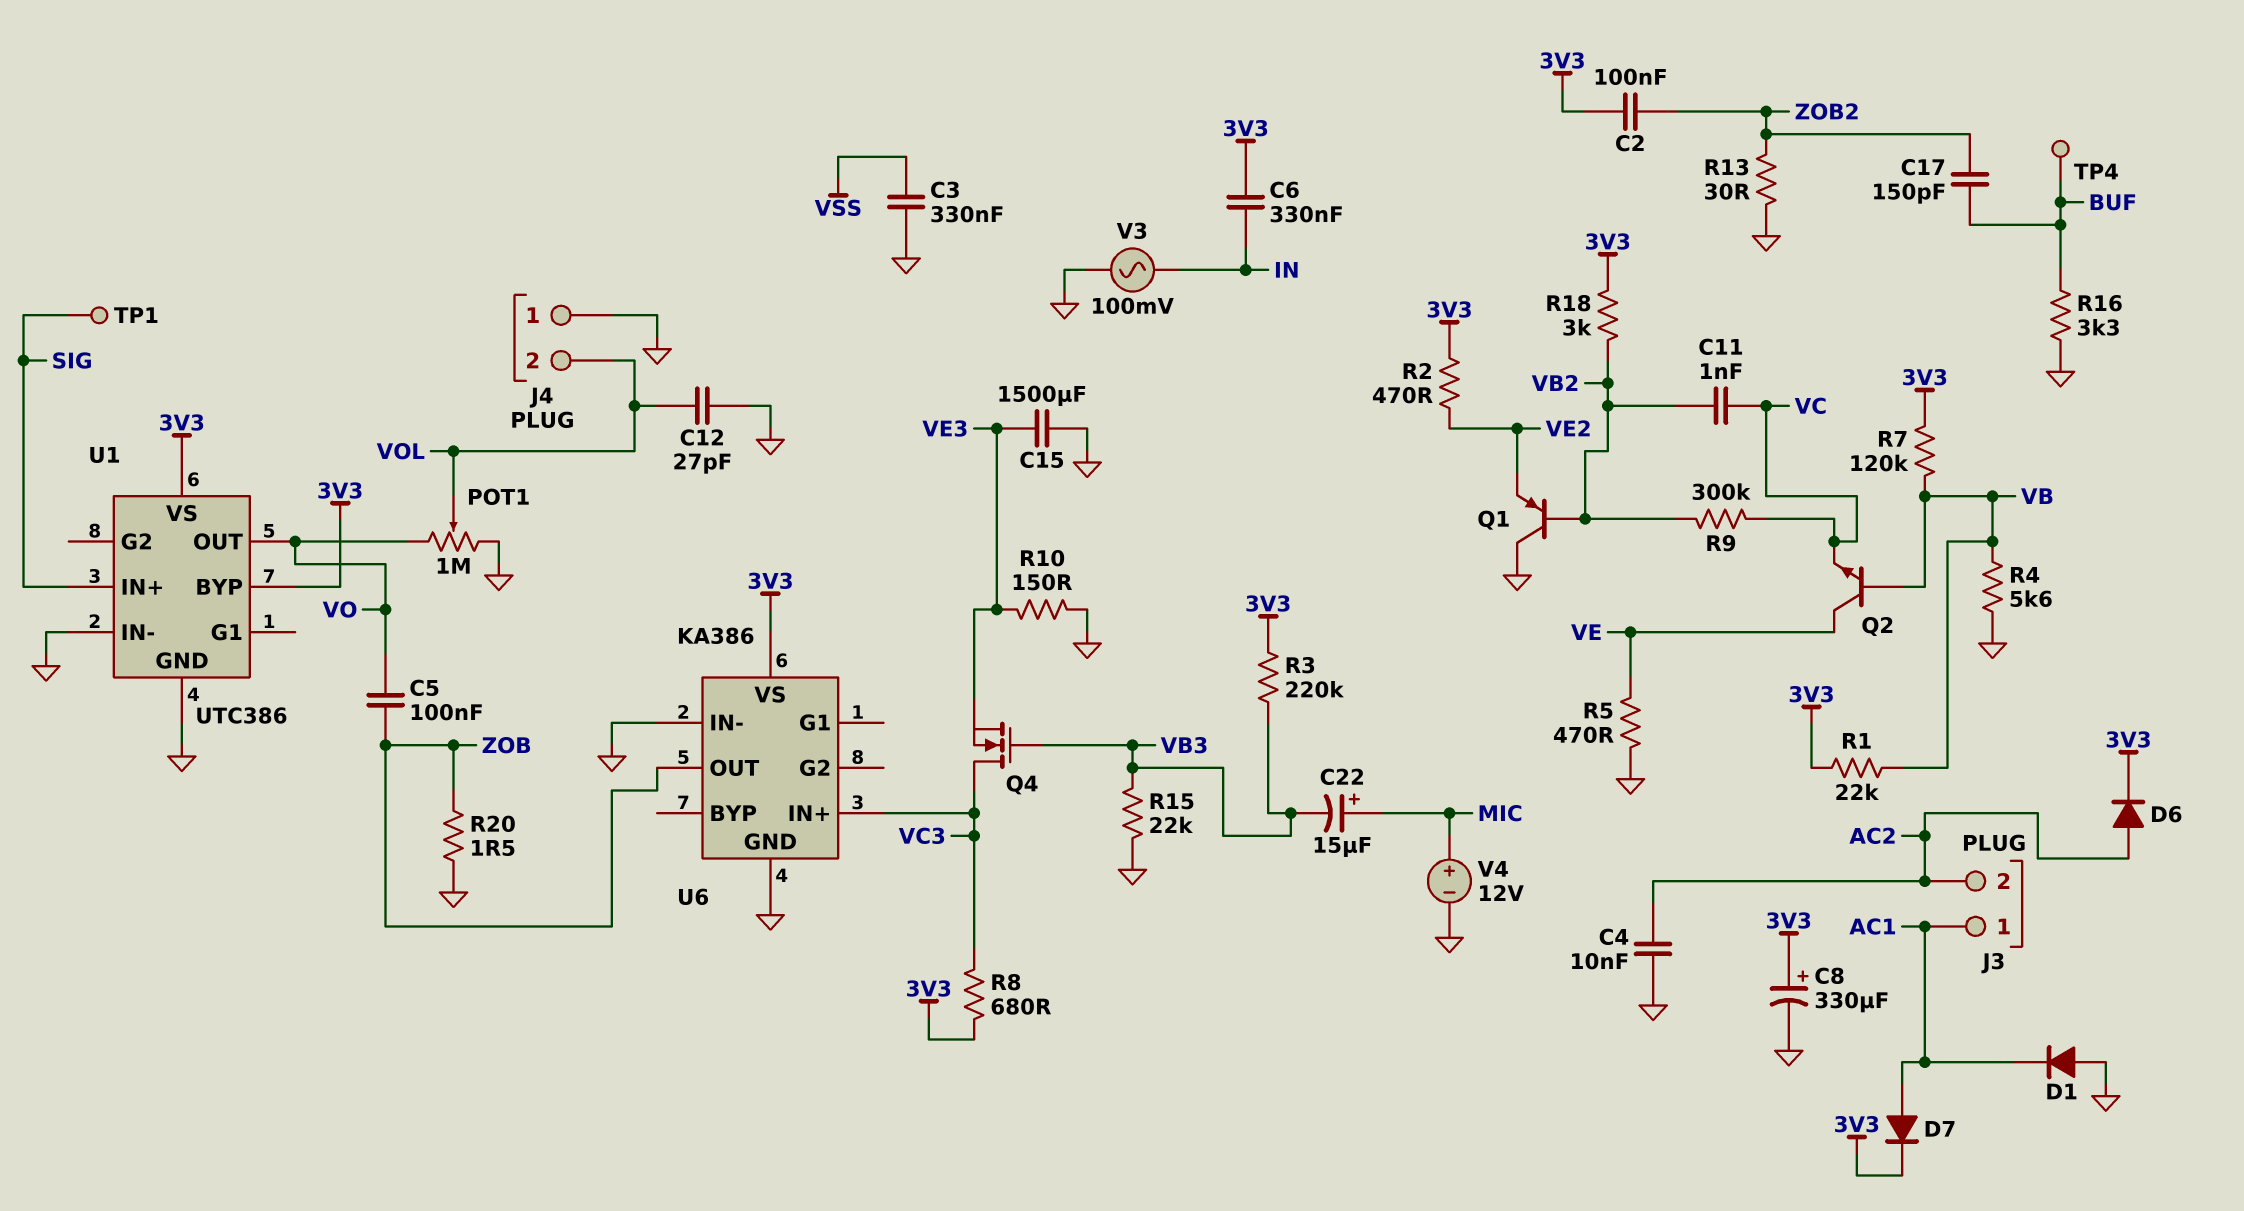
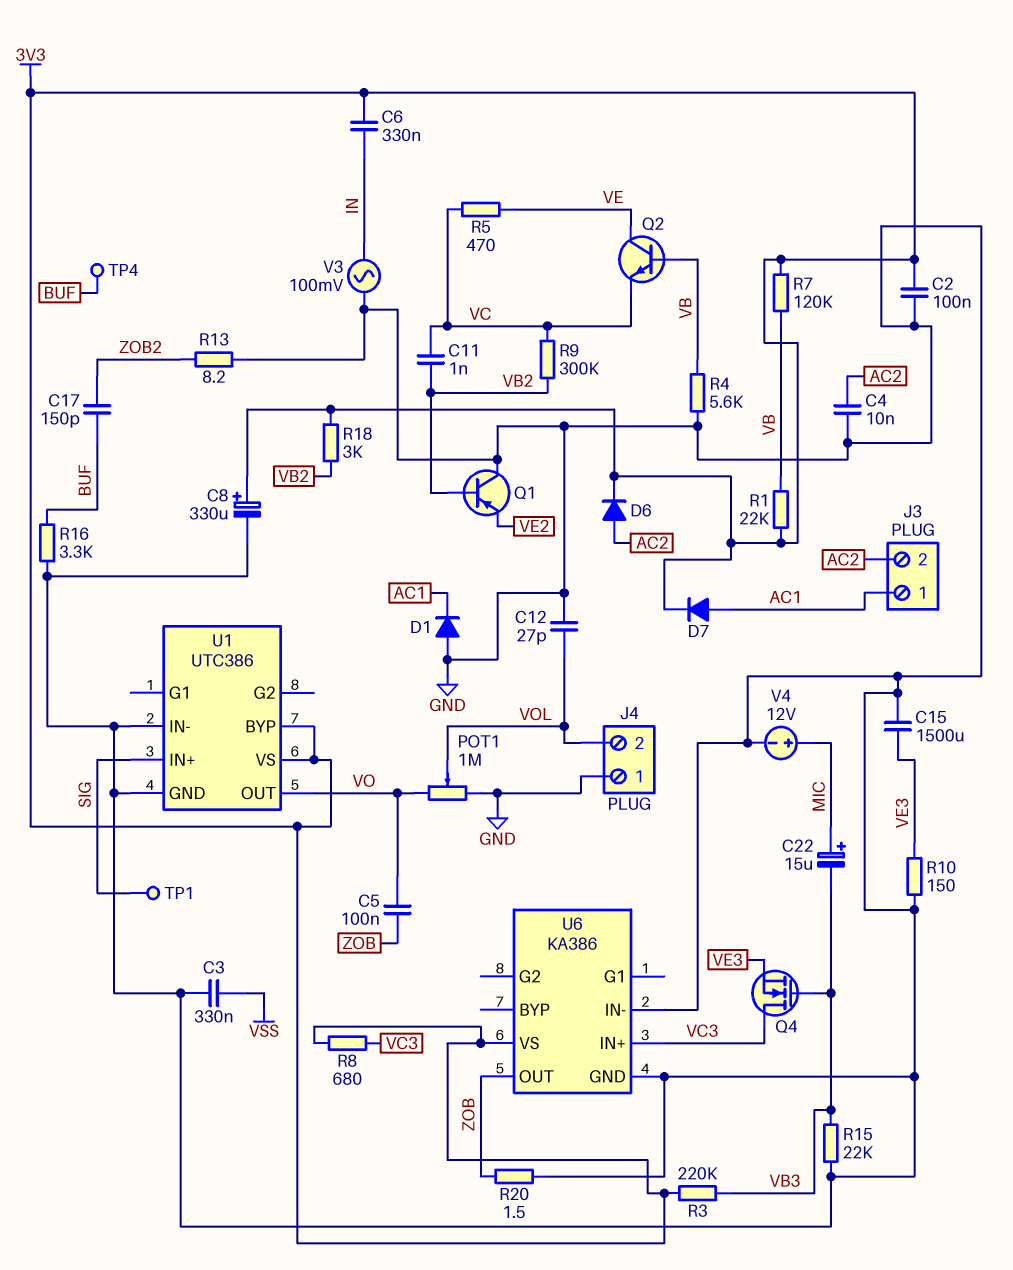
C2: 100nF (3V3, ZOB2) -> 100nF (3V3, GND)
R2: 470 (3V3, VE2) -> none
R5: 470 (GND, VE) -> 470 (VC, VE)
R13: 30 (GND, ZOB2) -> 8.2 (GND, ZOB2)

